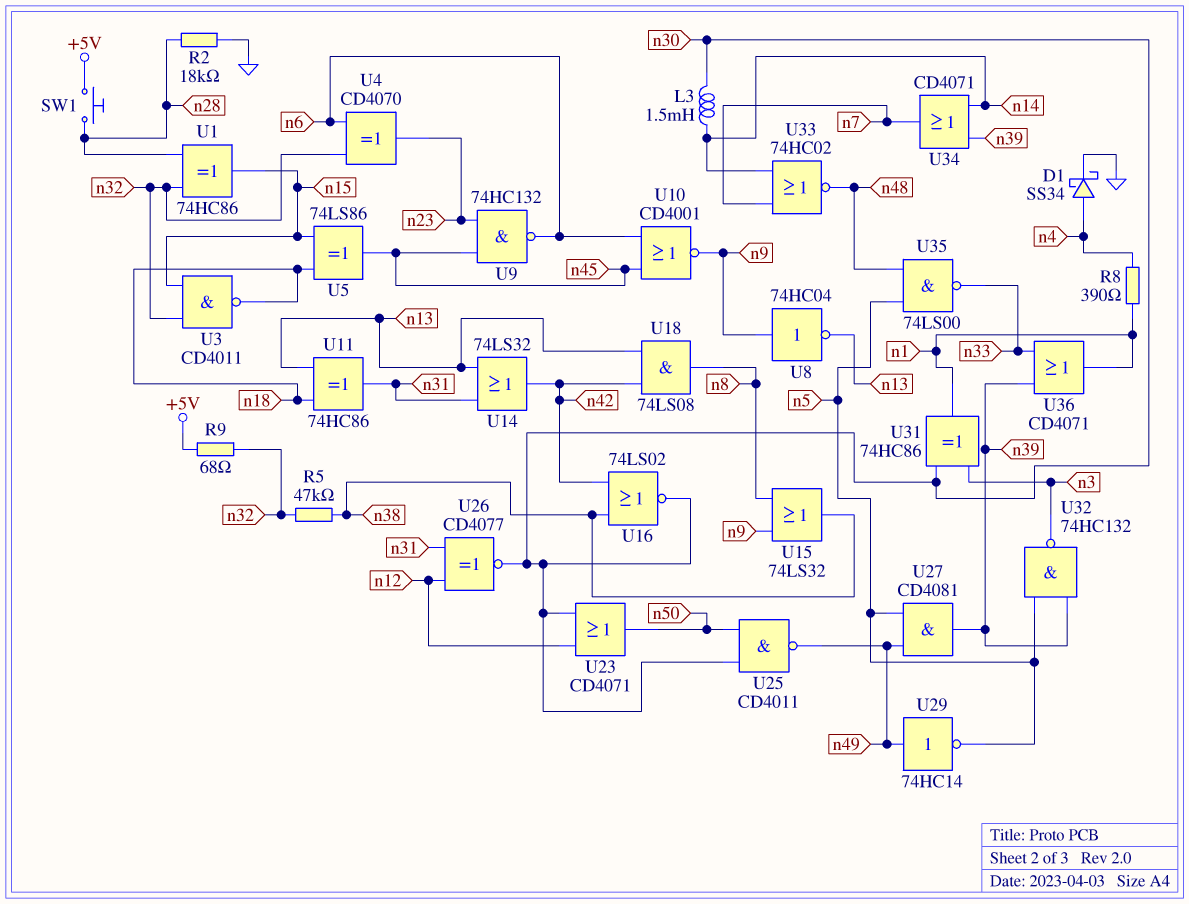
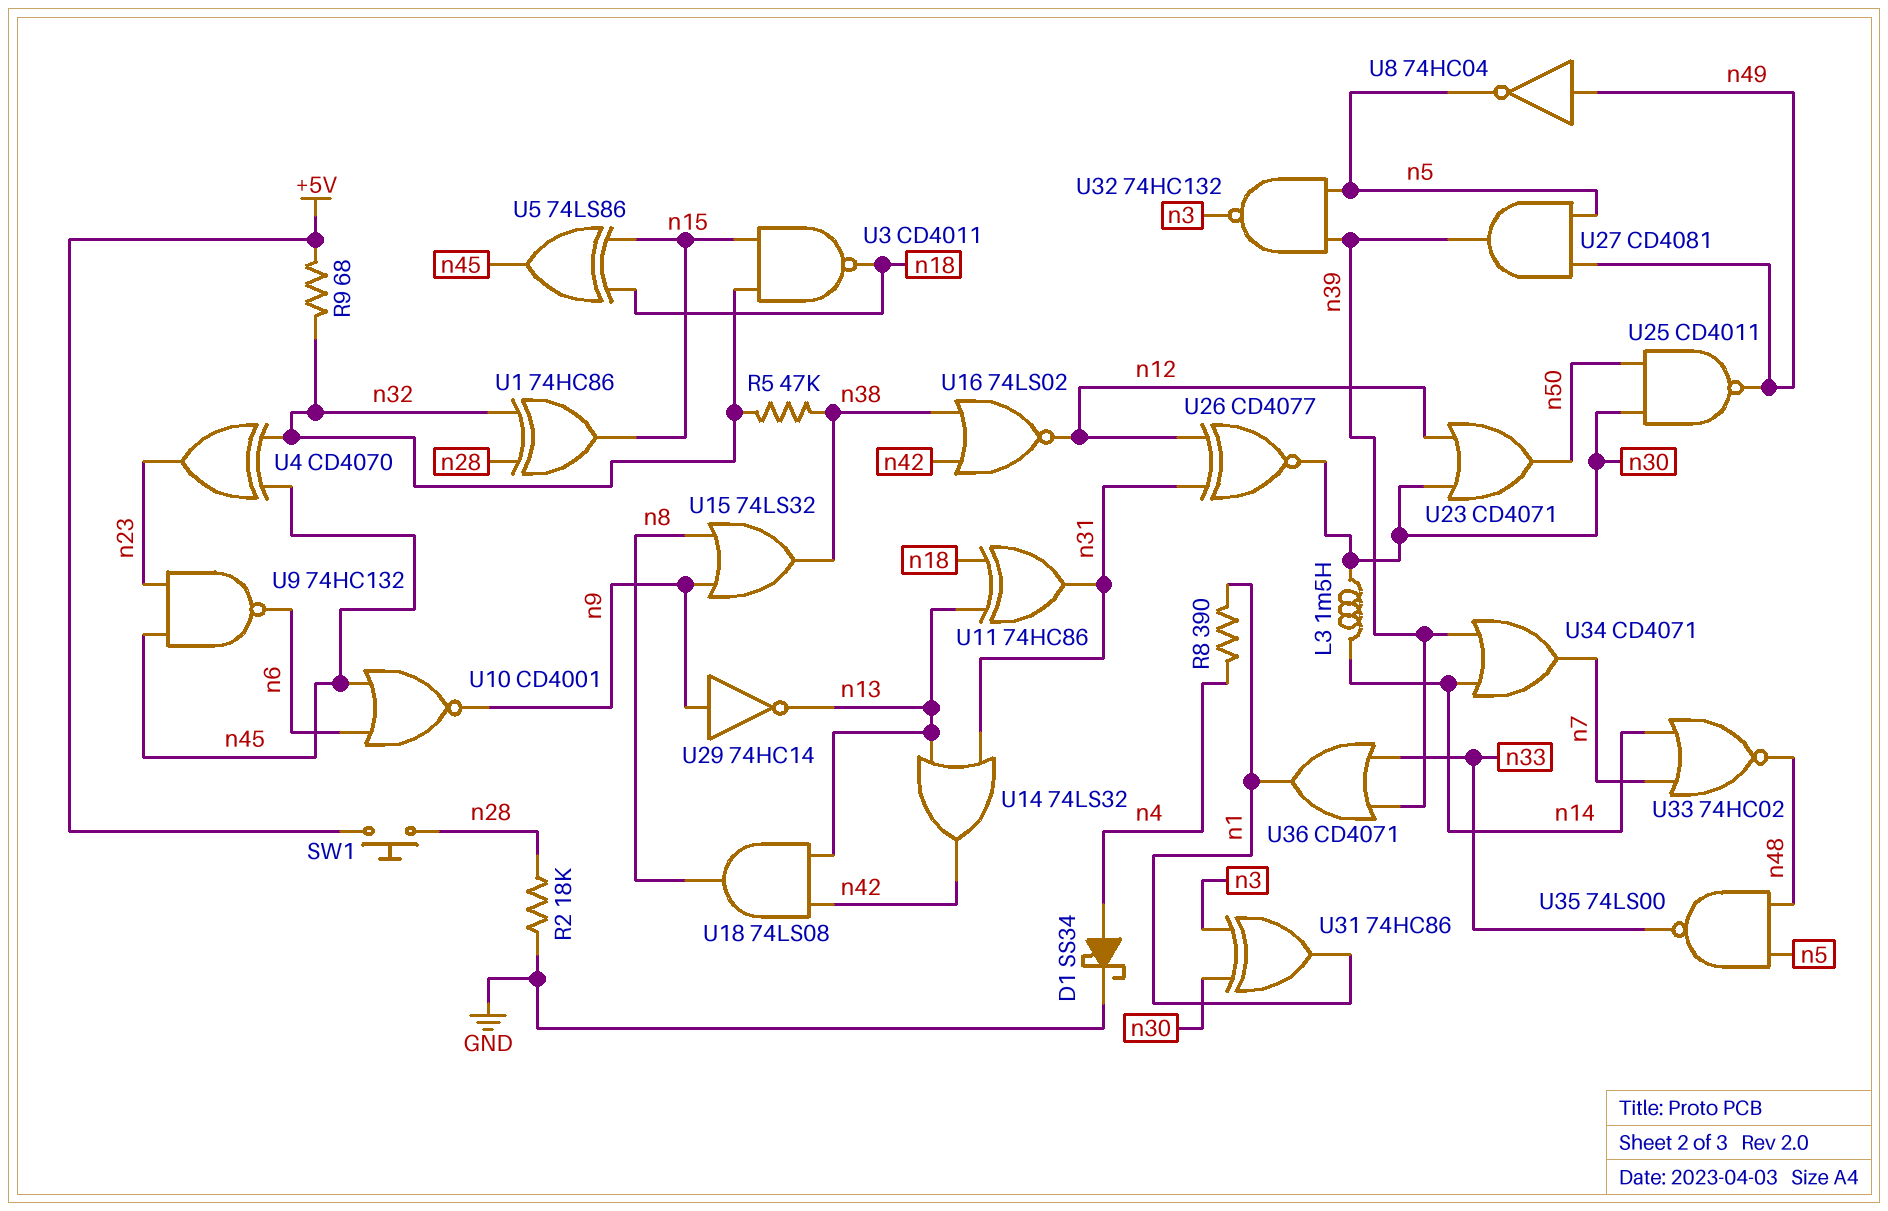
U4: XOR CD4070 (in n6, in n32, out n23) -> XOR CD4070 (in n32, in n45, out n23)
U8: NOT 74HC04 (in n9, out n13) -> NOT 74HC04 (in n49, out n5)
U16: NOR 74LS02 (in n38, in n42, out n30) -> NOR 74LS02 (in n38, in n42, out n12)
U29: NOT 74HC14 (in n49, out n5) -> NOT 74HC14 (in n9, out n13)

